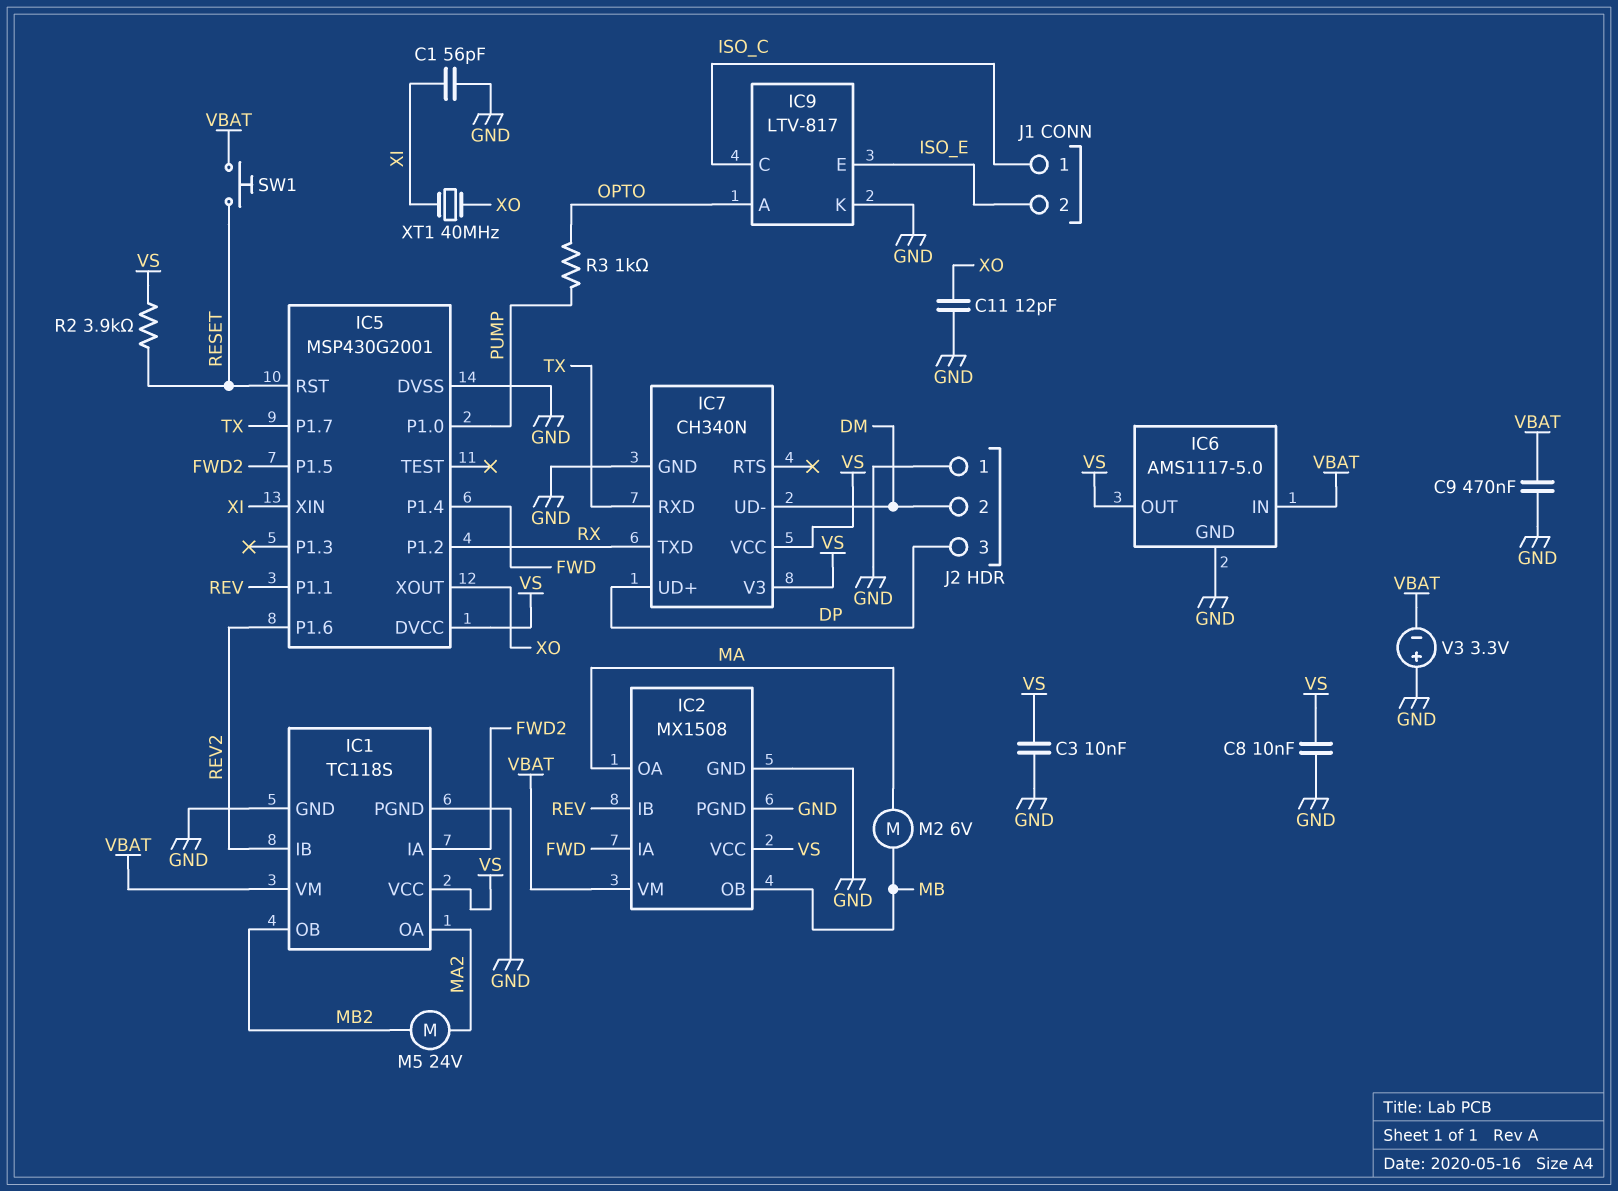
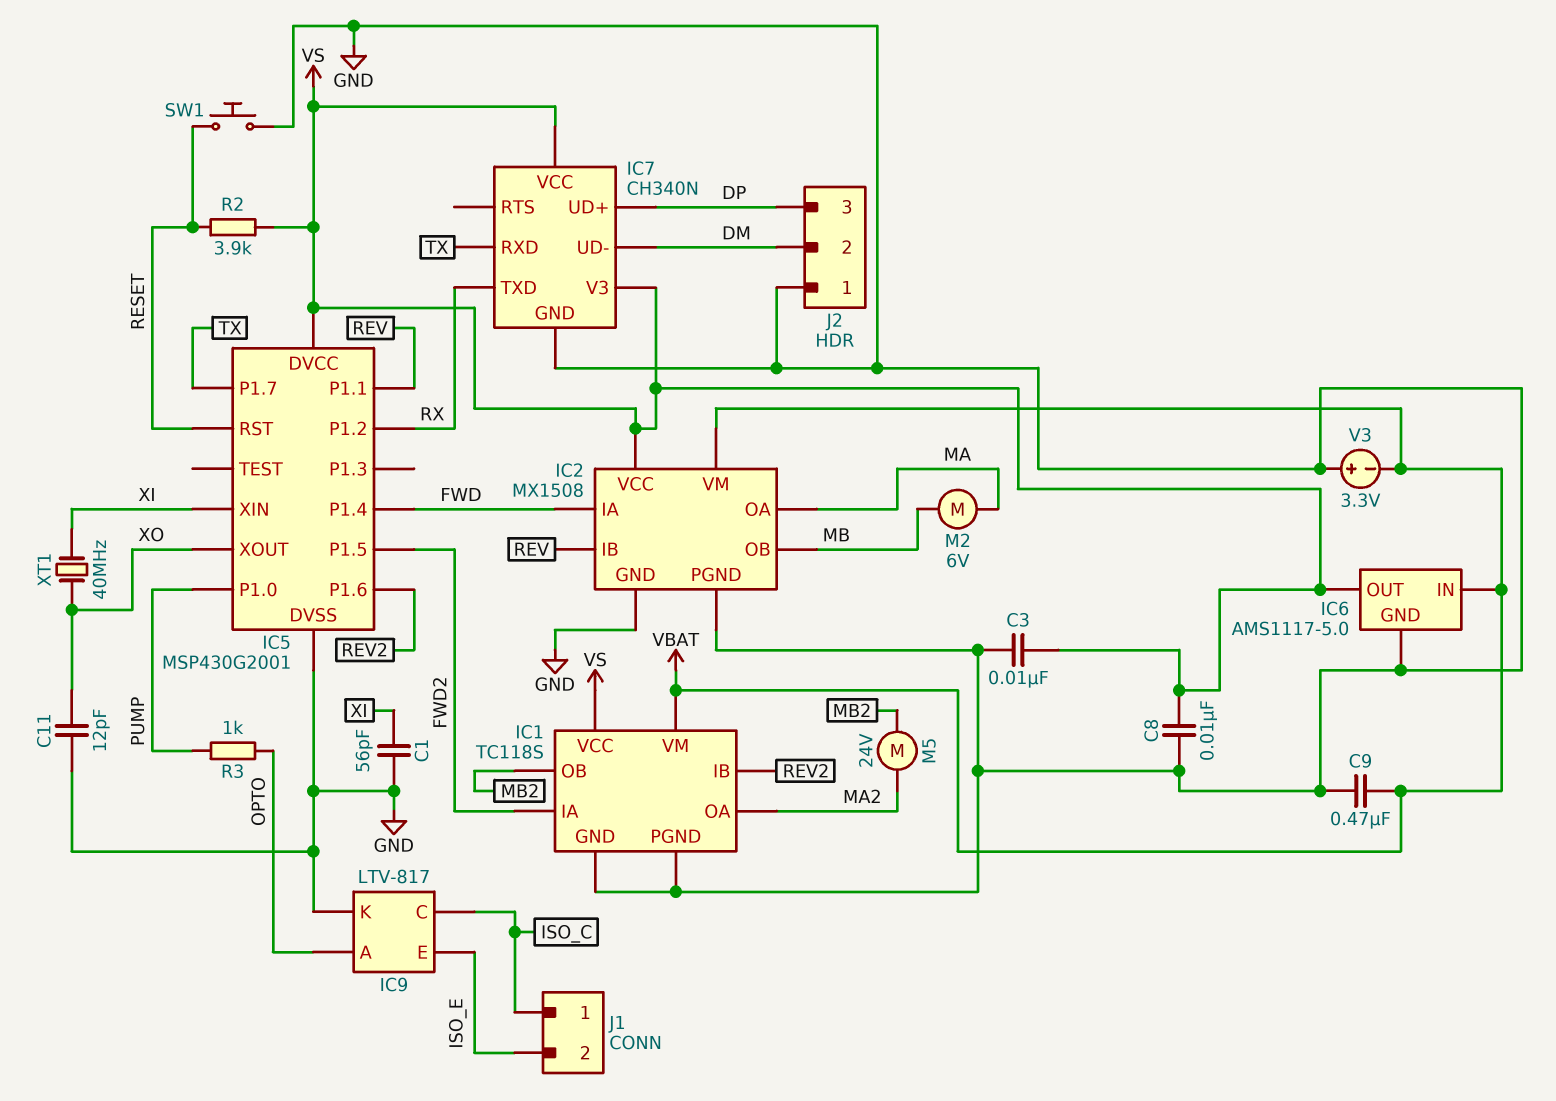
SW1: button (RESET, VBAT) -> button (GND, RESET)

